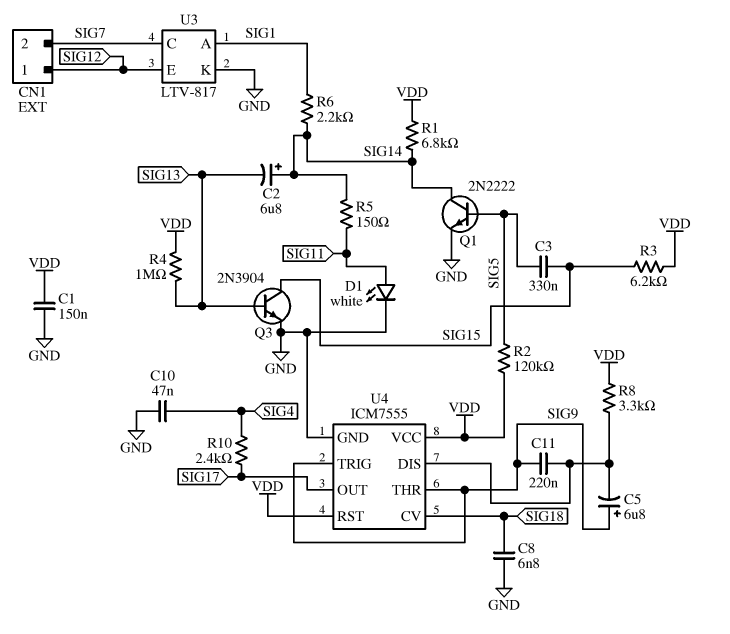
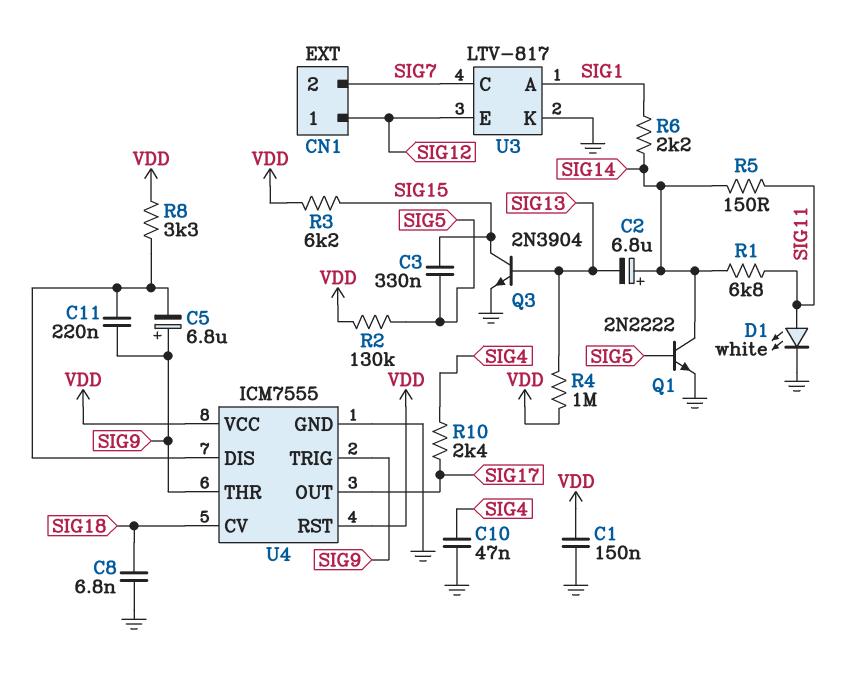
R1: 6.8k (SIG14, VDD) -> 6.8k (SIG11, SIG14)
R2: 120k (SIG5, VDD) -> 130k (SIG5, VDD)

